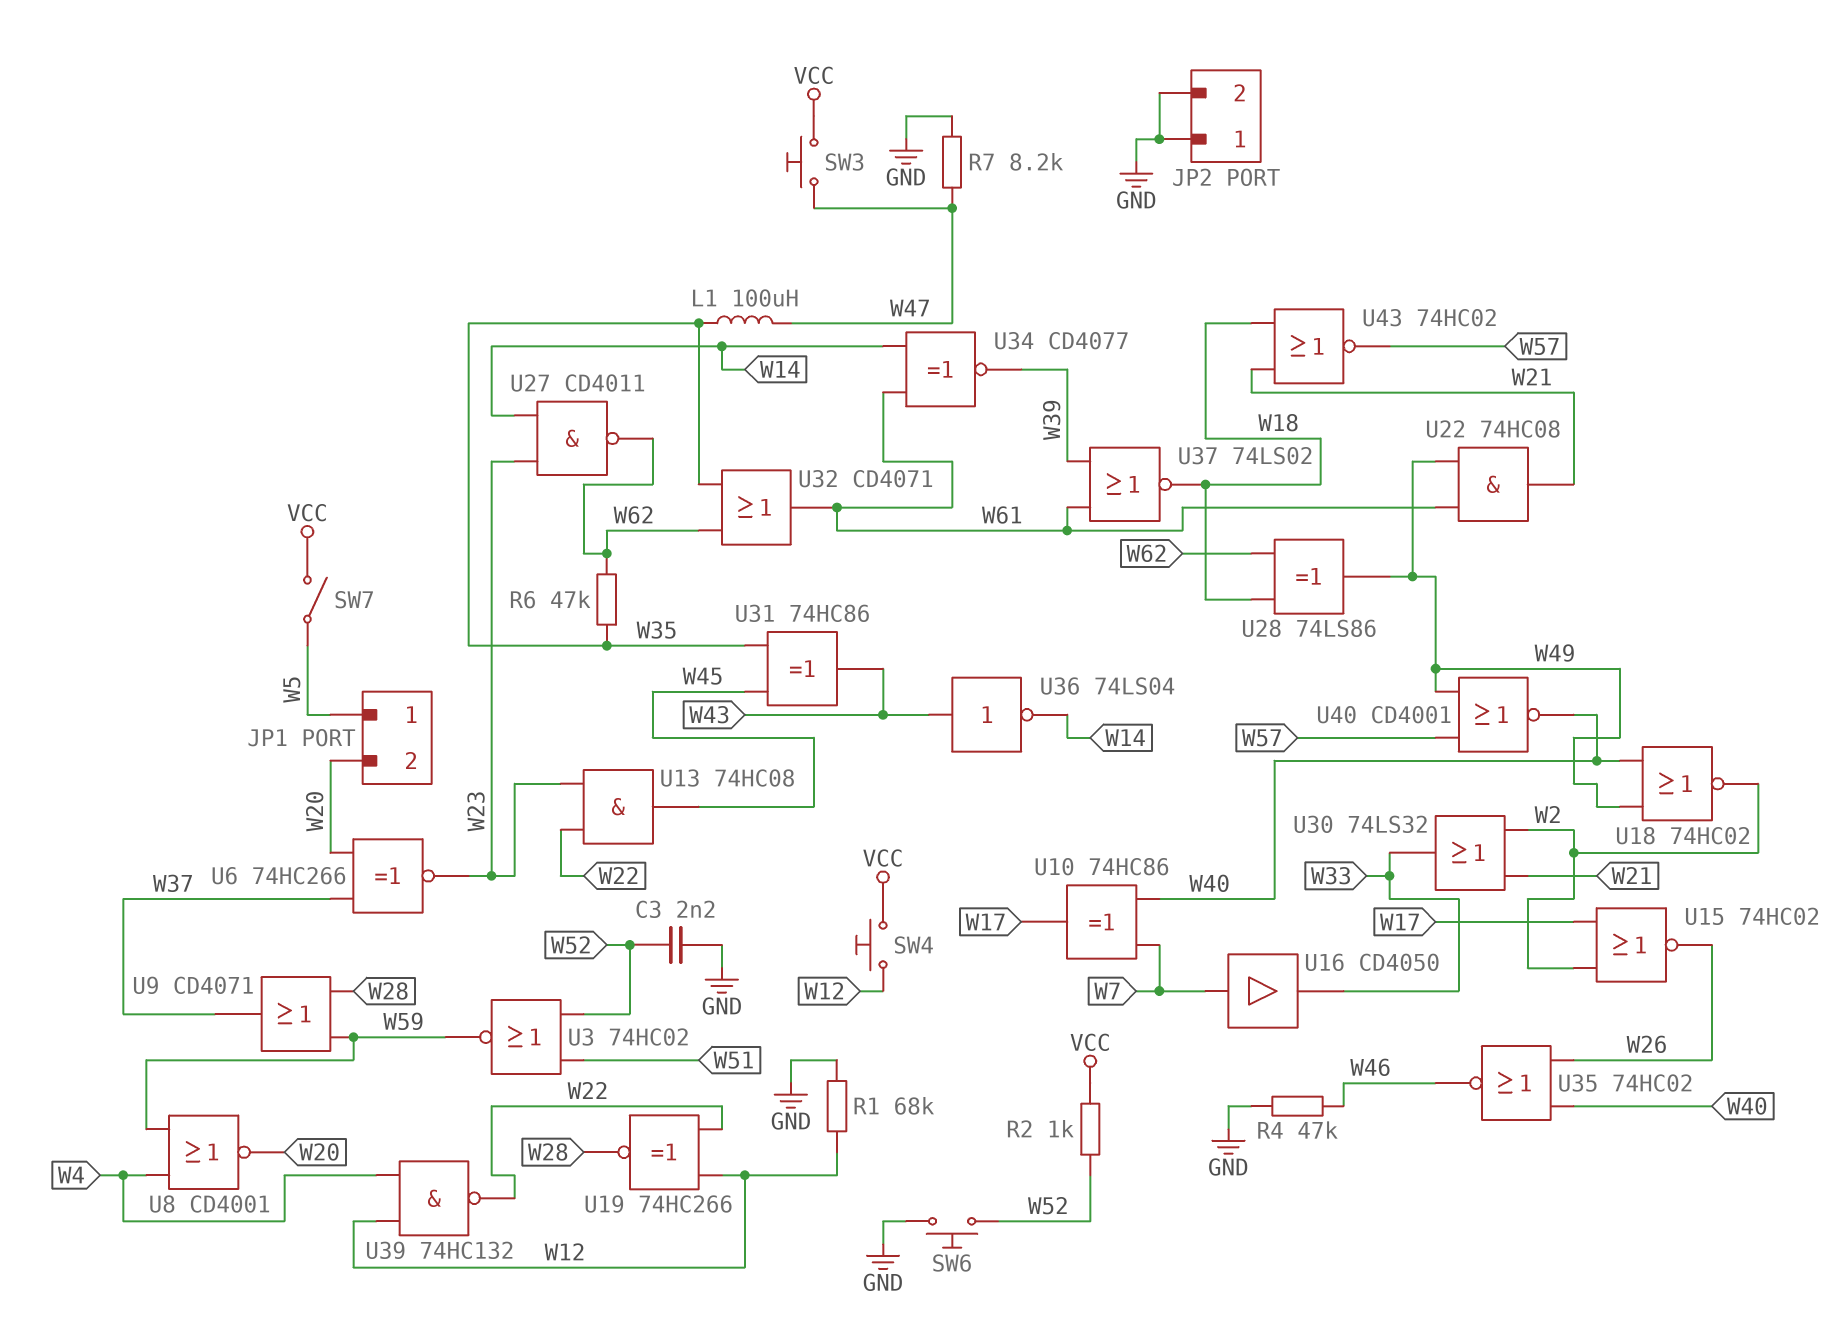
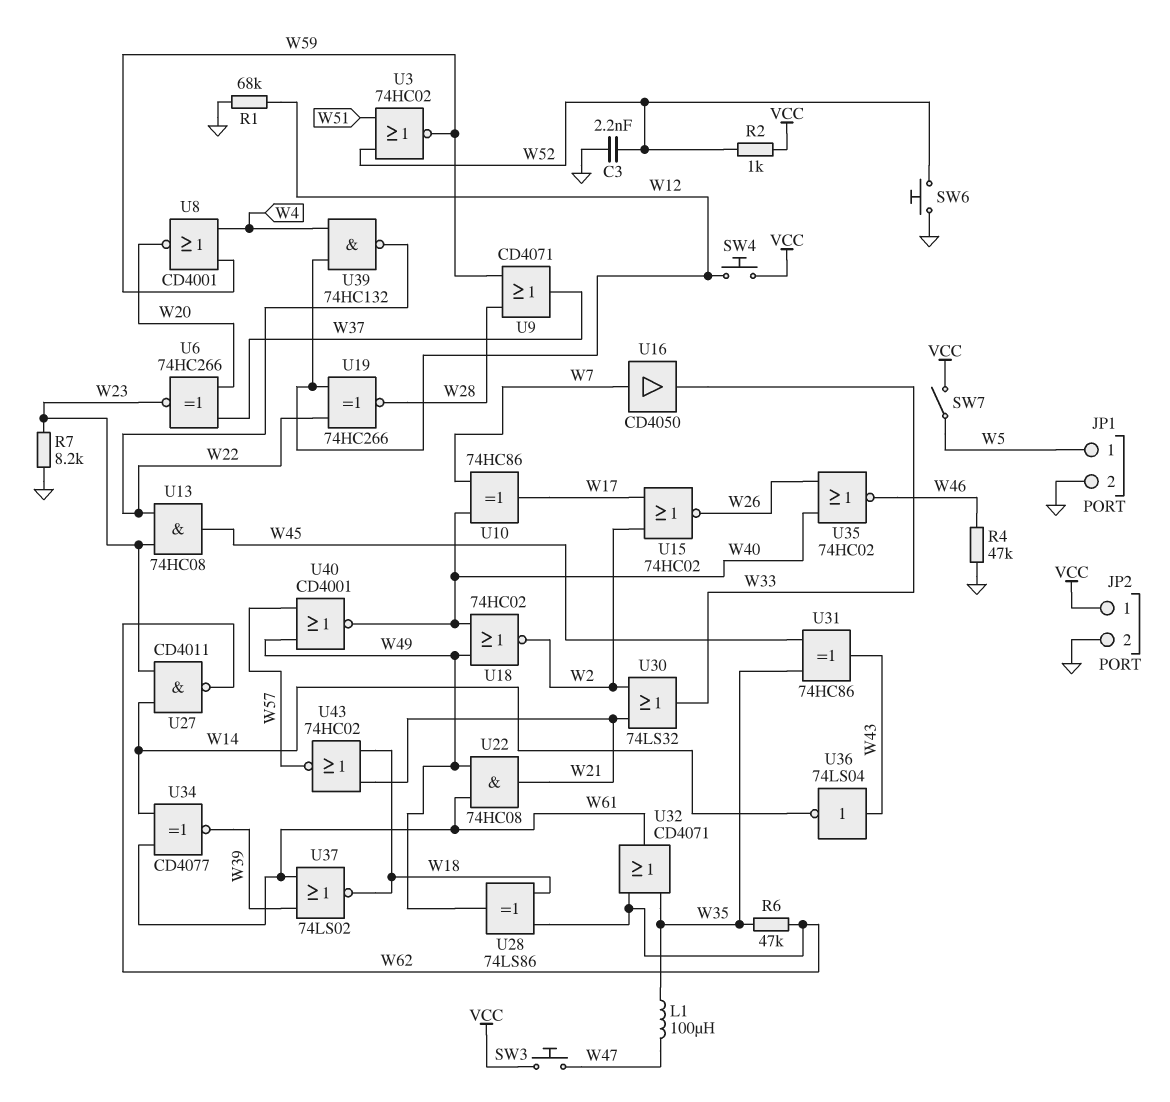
JP1 pin 2: W20 -> GND
JP2 pin 1: GND -> VCC
R7: 8.2k (GND, W47) -> 8.2k (GND, W23)

